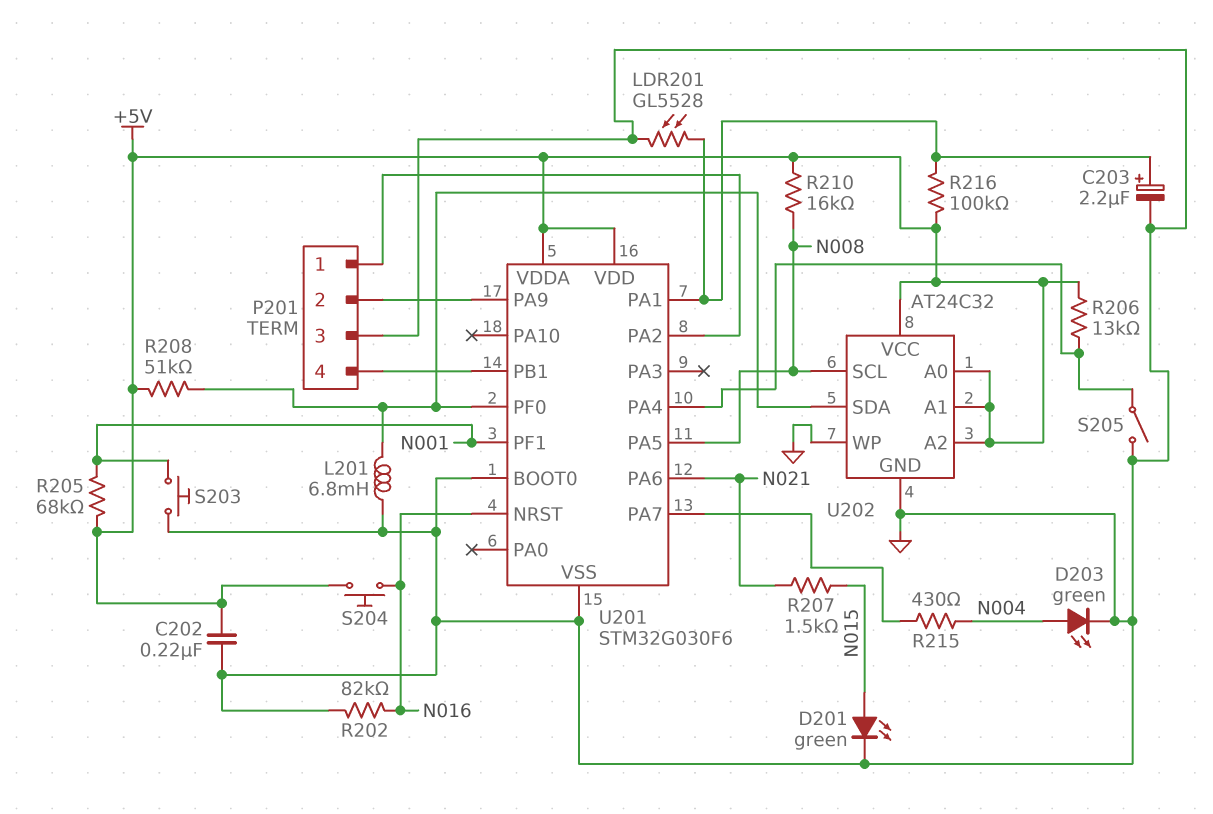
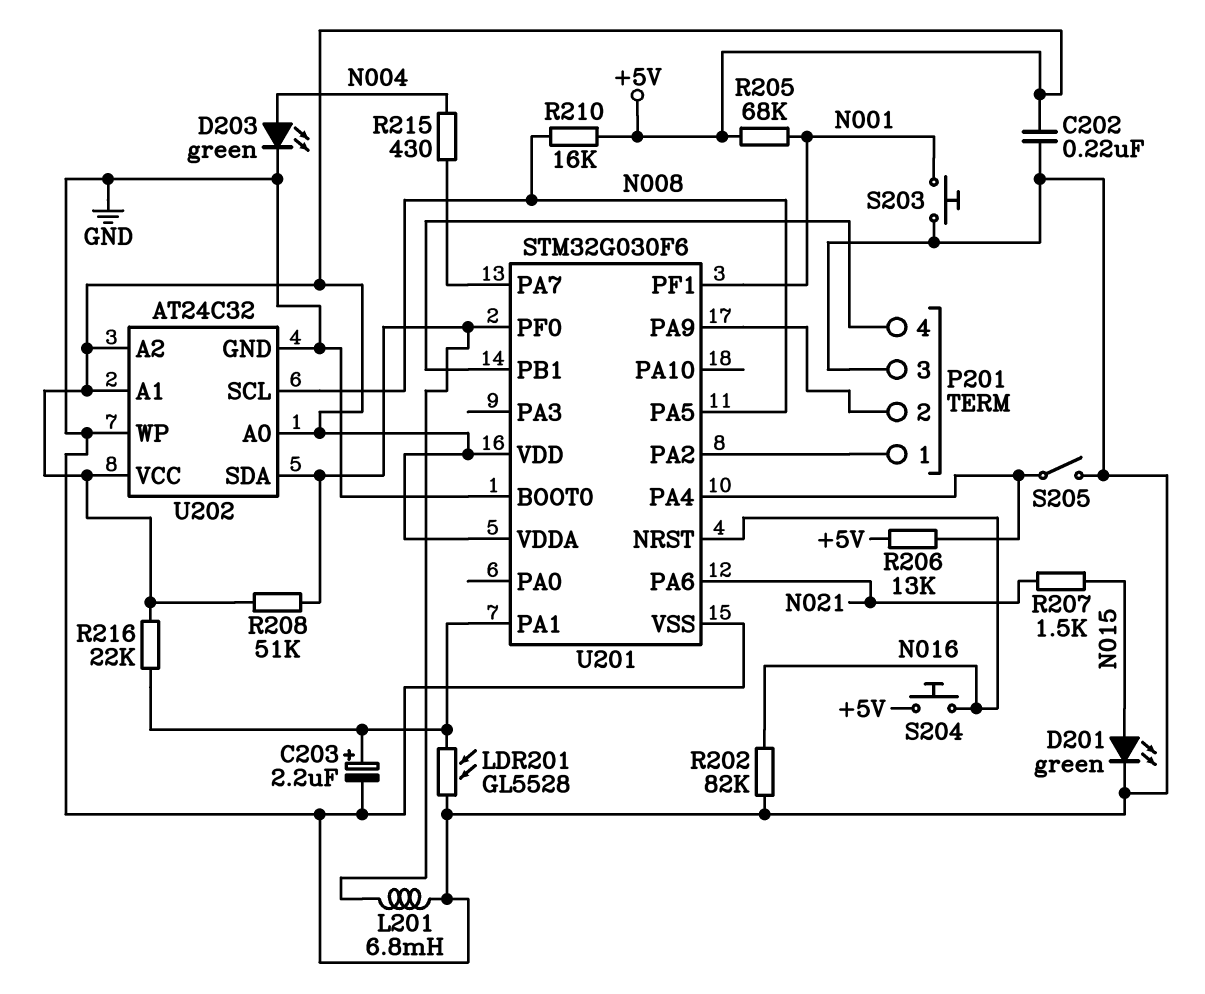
R216: 100k (+5V, U201/PA1) -> 22k (+5V, U201/PA1)

